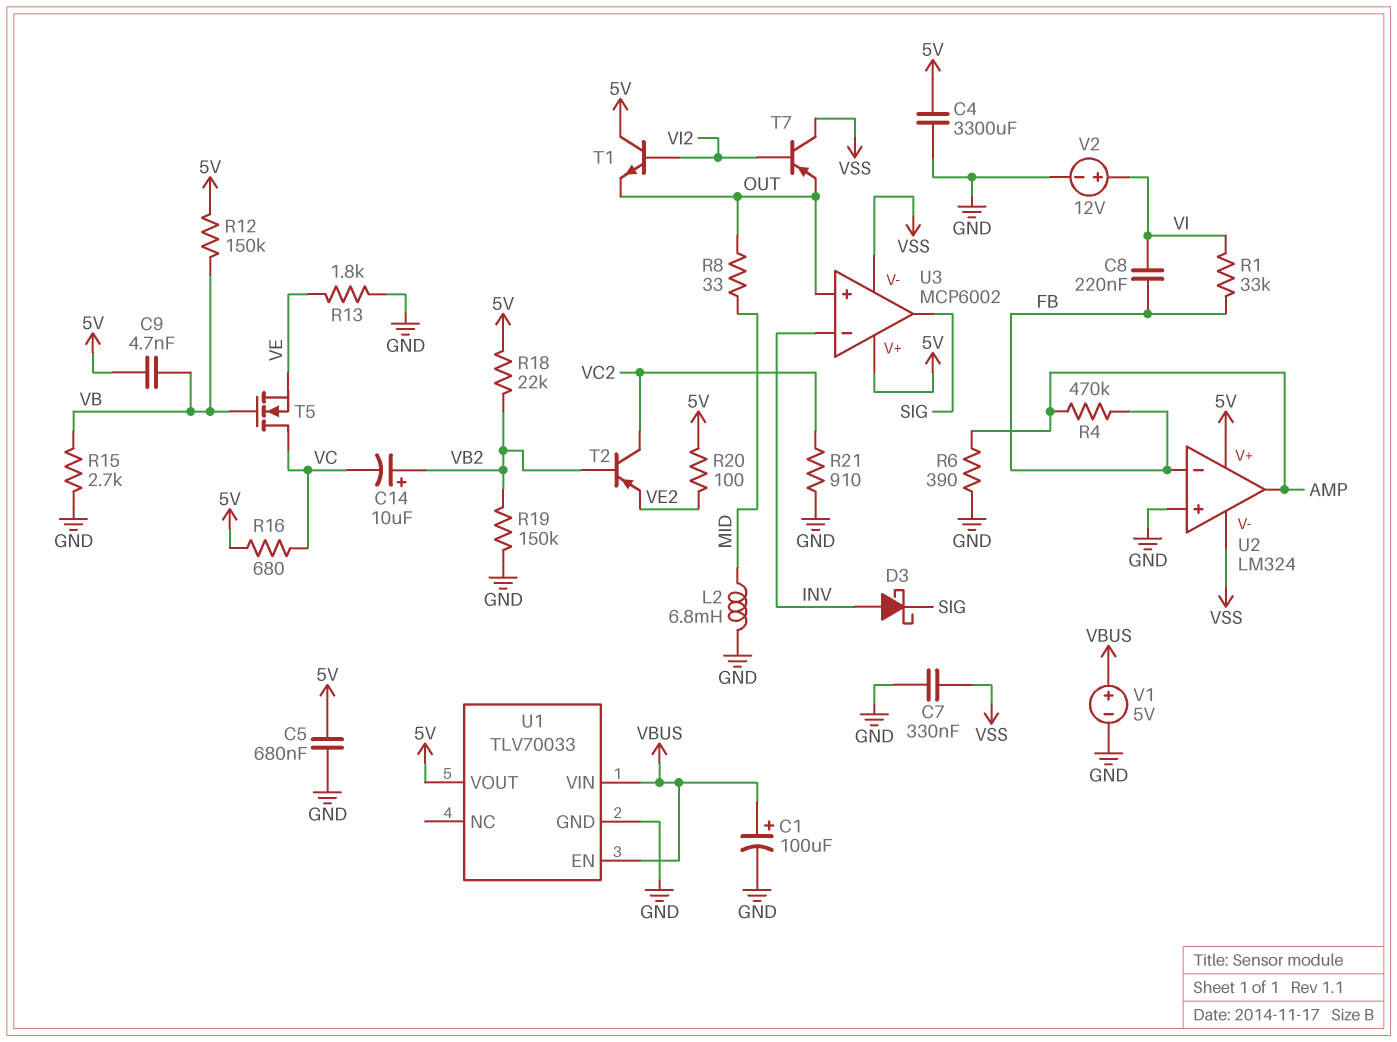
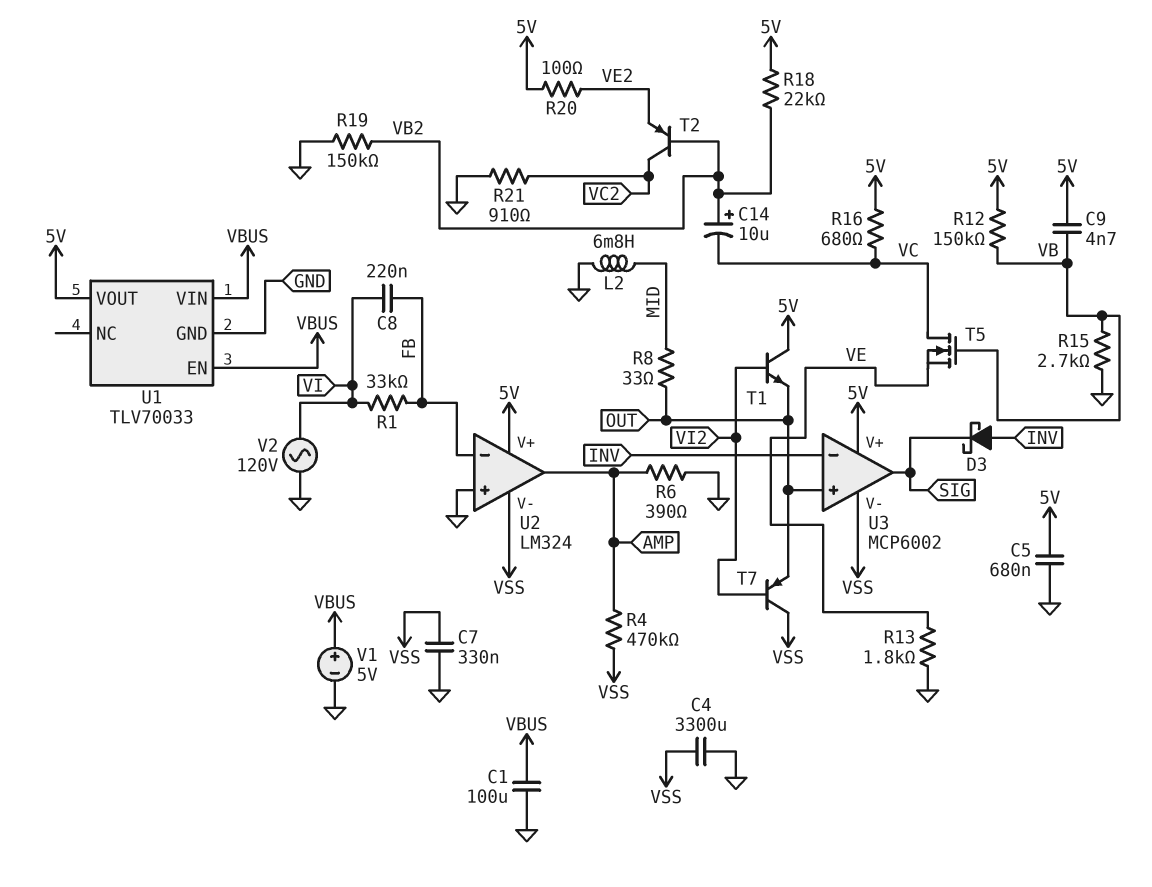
C1: 100uF (plus VBUS, minus GND) -> 100uF (GND, VBUS)
C4: 3300uF (5V, GND) -> 3300uF (GND, VSS)
R4: 470k (AMP, FB) -> 470k (AMP, VSS)
V2: 12V (plus VI, minus GND) -> AC 120V (GND, VI)

